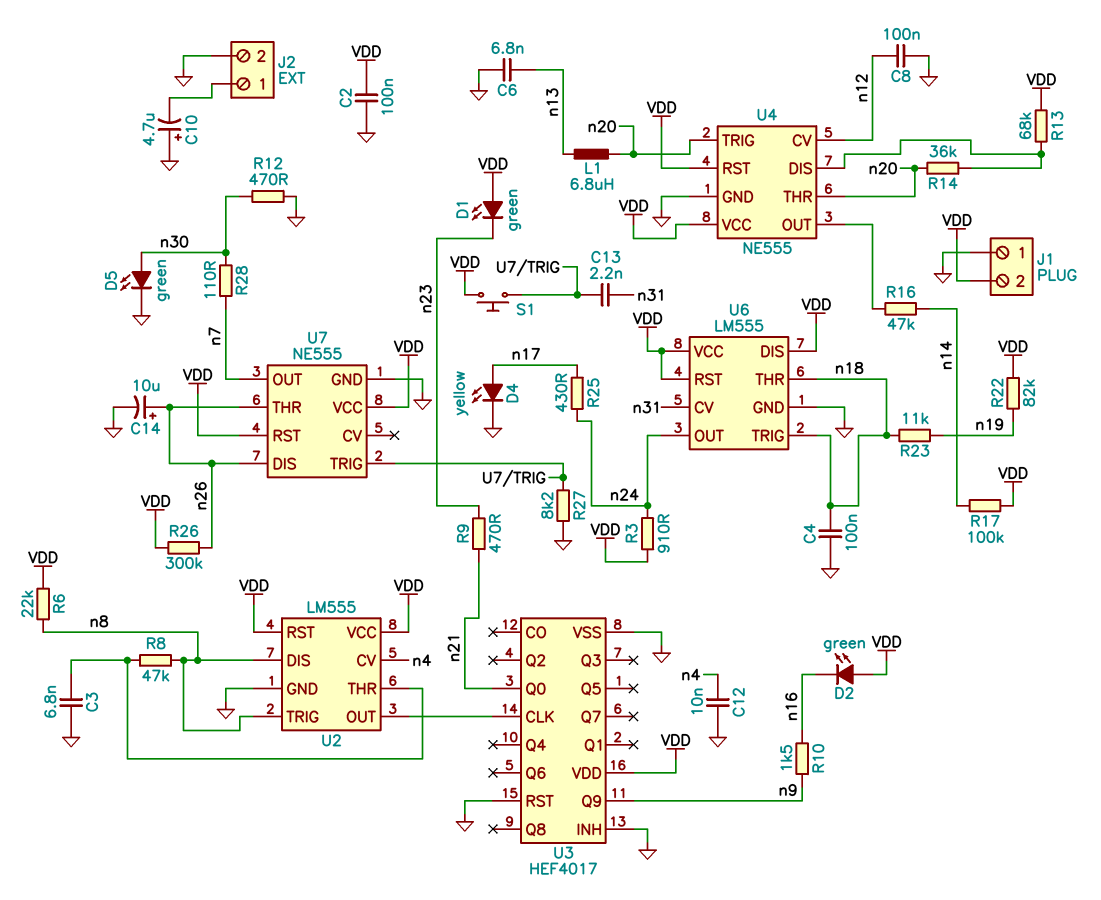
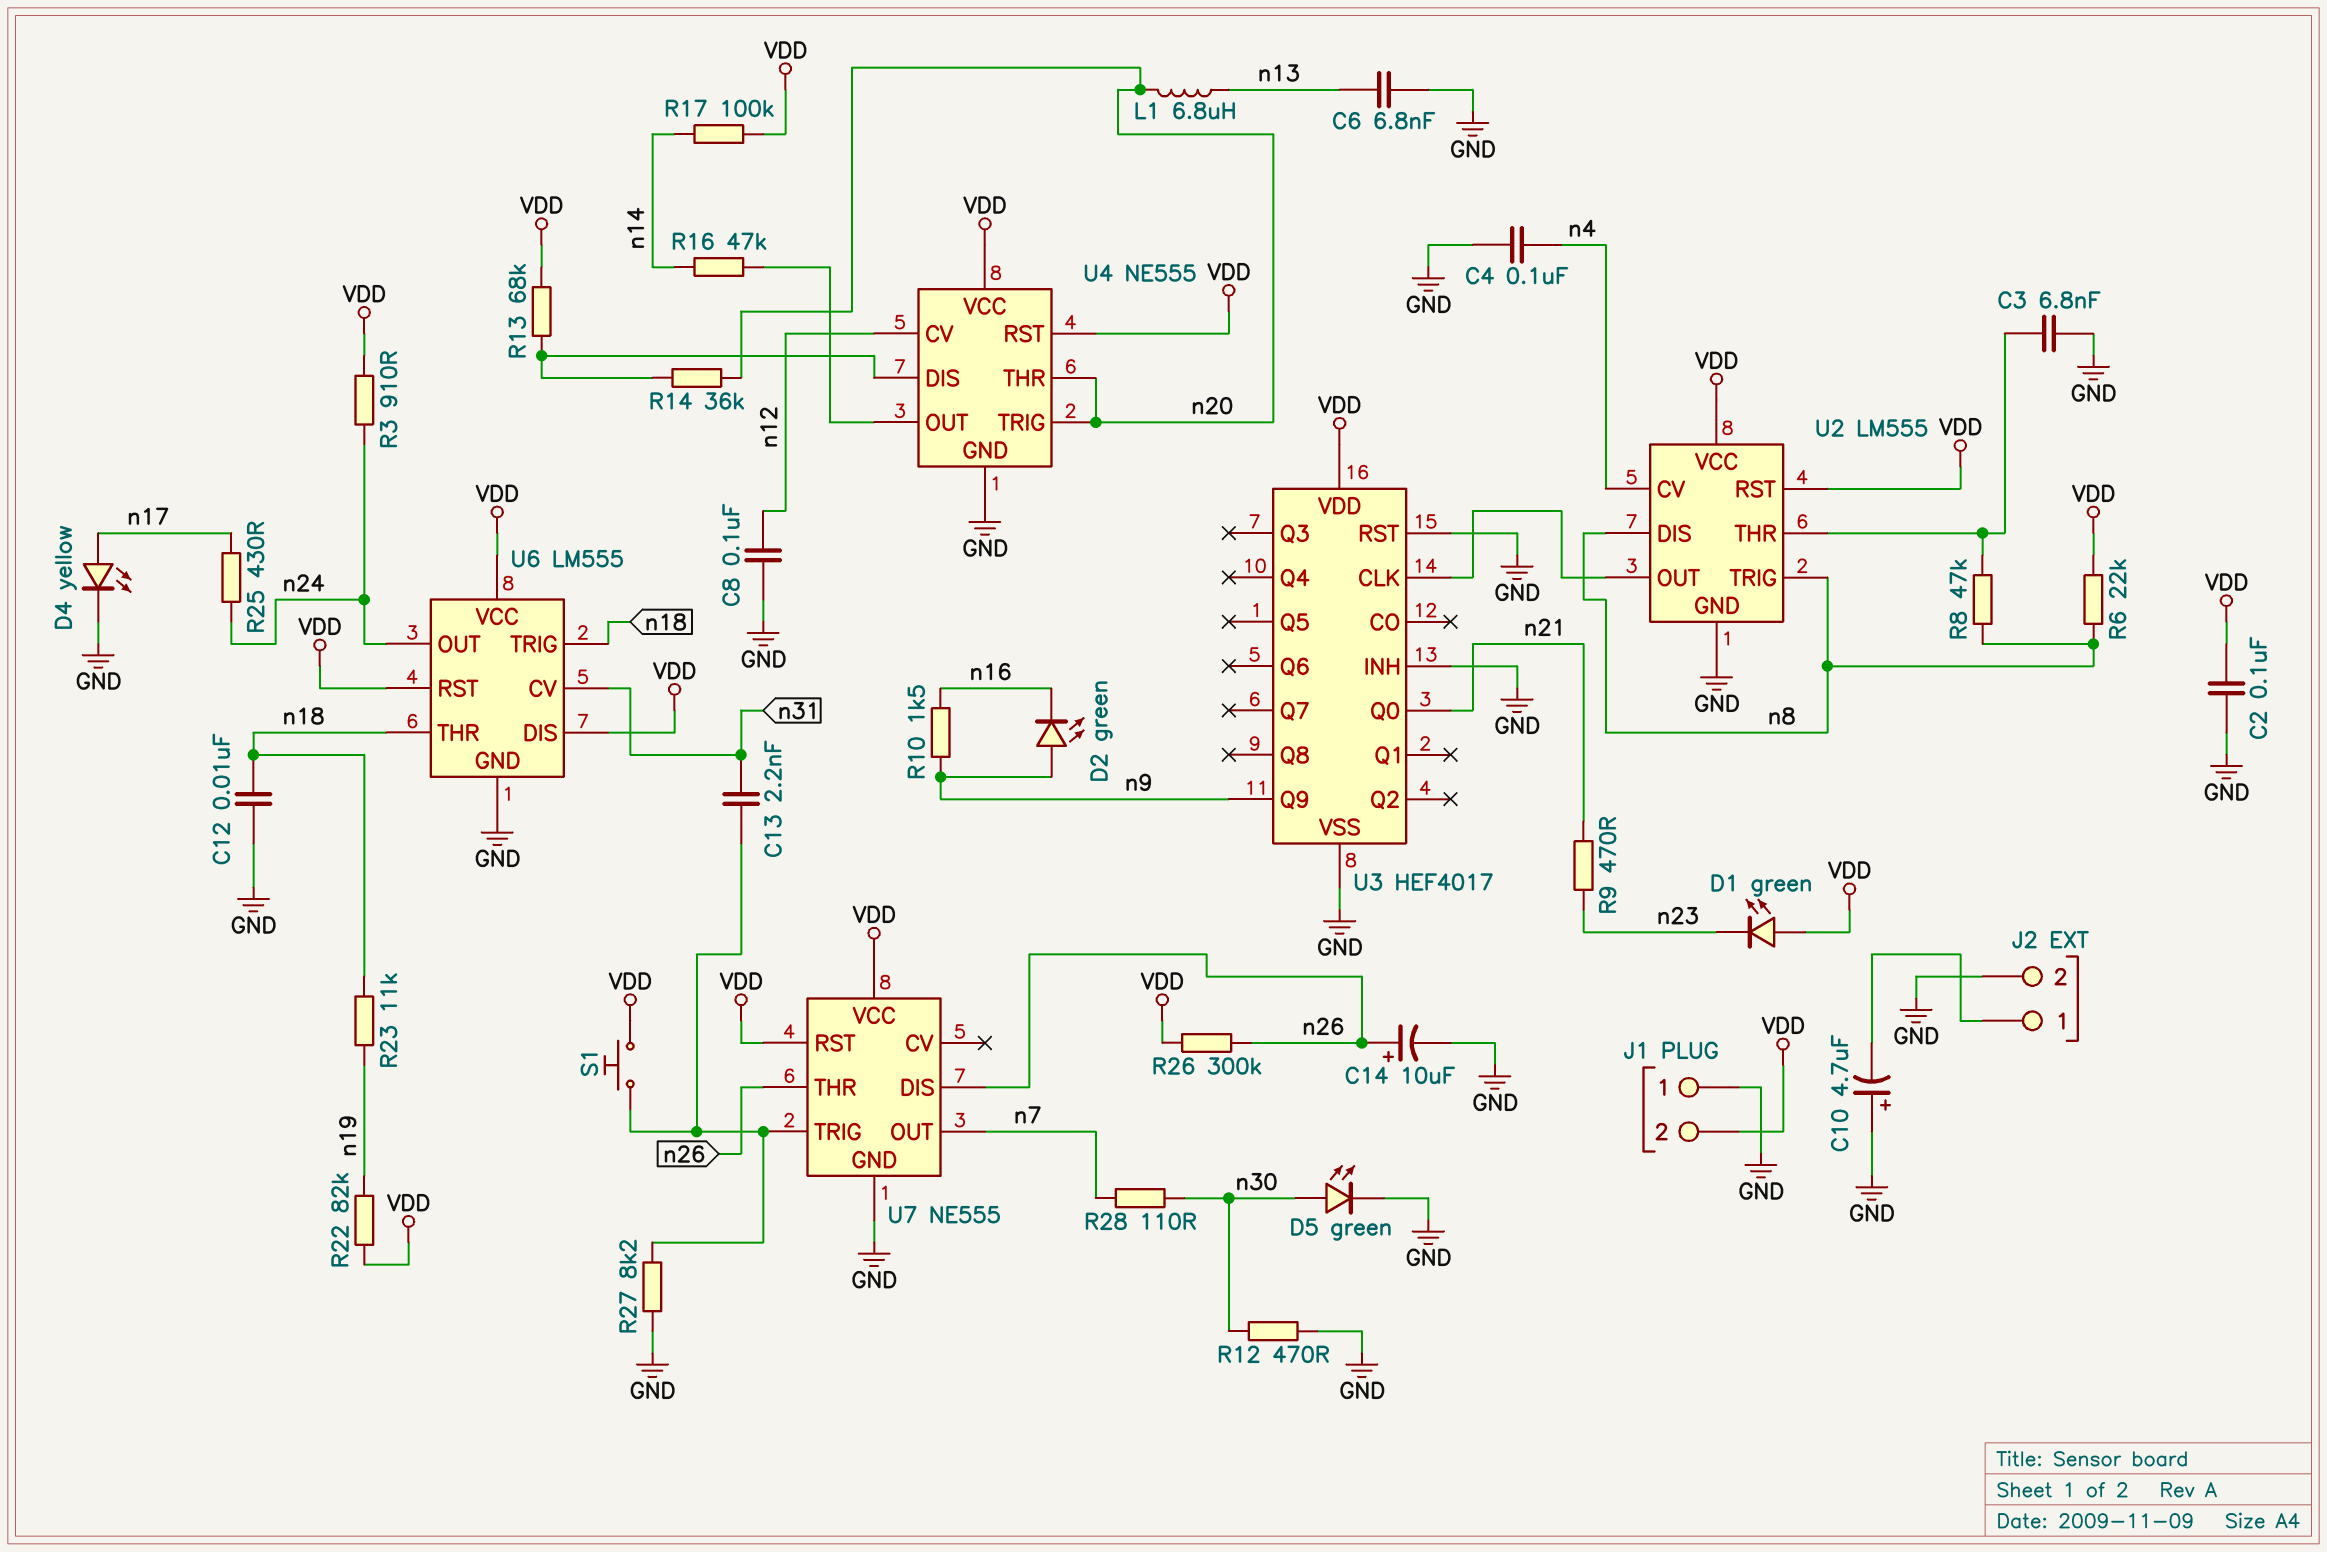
C4: 100nF (GND, n18) -> 100nF (GND, n4)
C12: 10nF (GND, n4) -> 10nF (GND, n18)
D2: LED green (A VDD, K n16) -> LED green (A n9, K n16)

